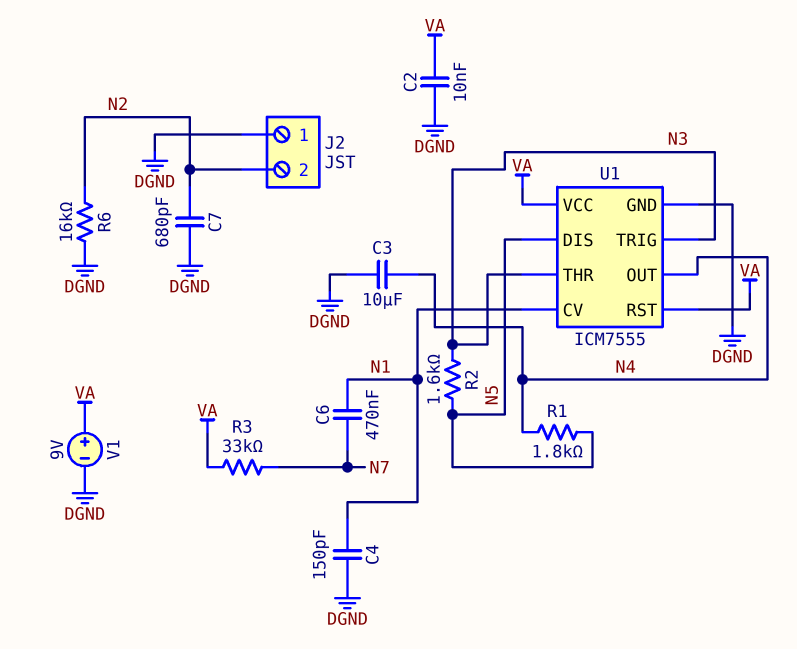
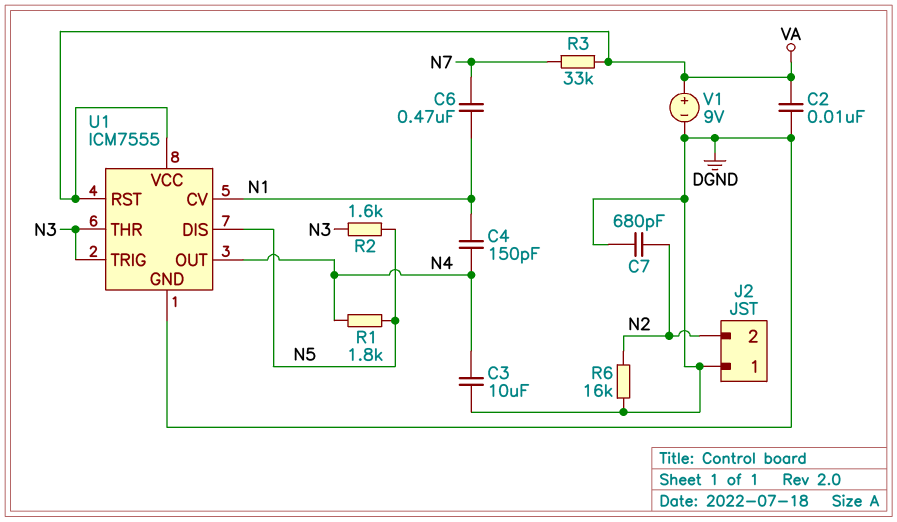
C4: 150pF (DGND, N1) -> 150pF (N1, N4)

